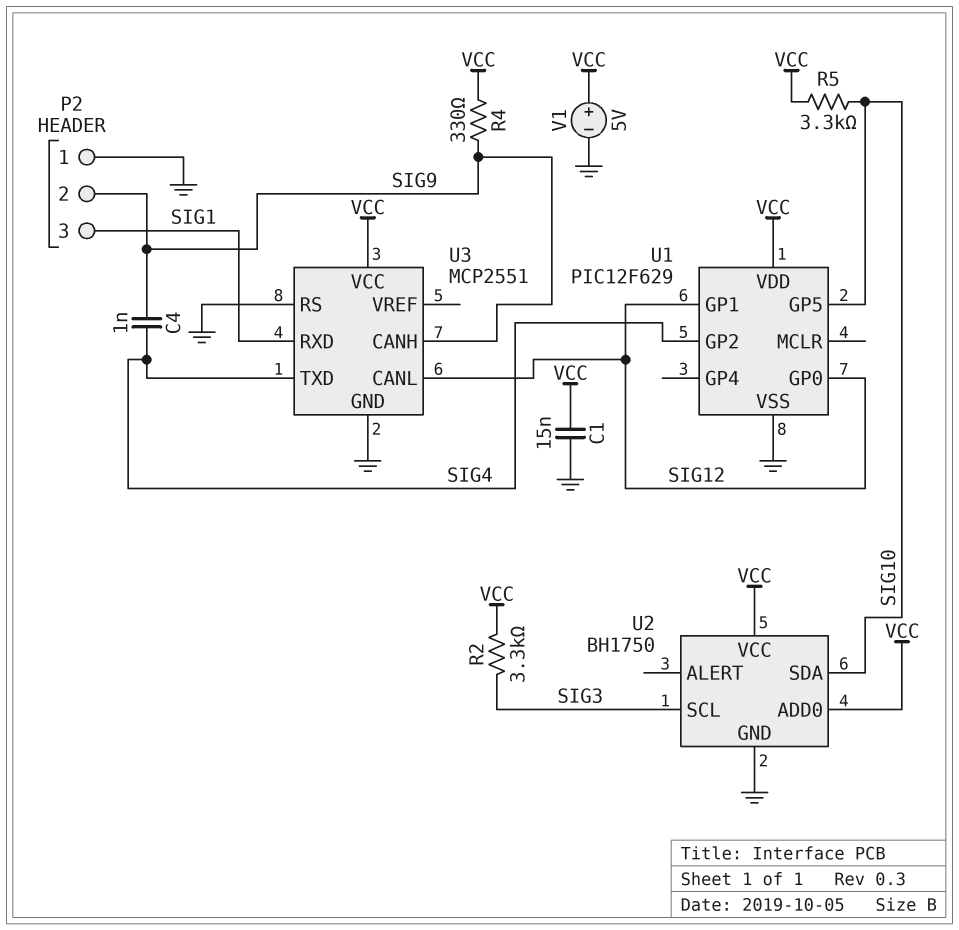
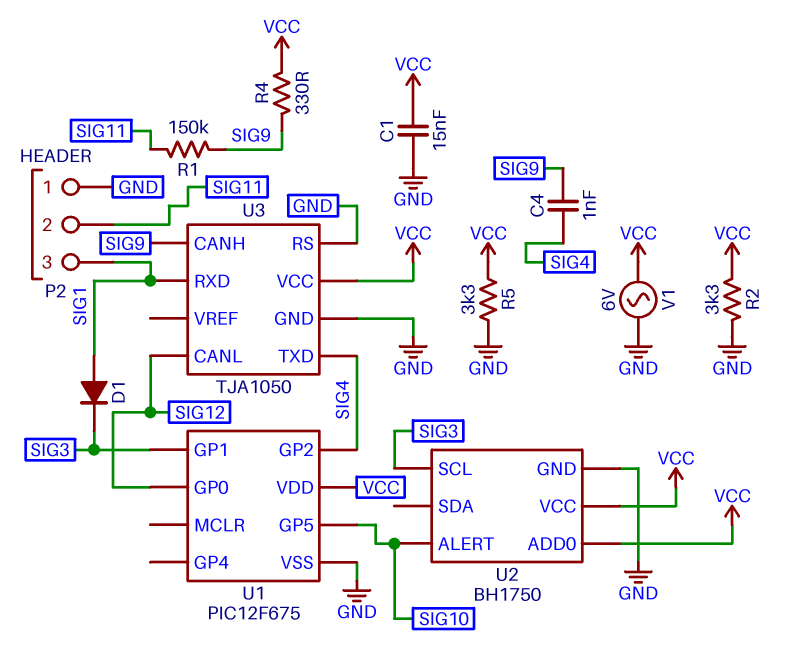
D1: none -> diode (A SIG1, K SIG3)
P2 pin 2: SIG9 -> SIG11
R1: none -> 150k (SIG9, SIG11)
R2: 3.3k (SIG3, VCC) -> 3.3k (GND, VCC)
R5: 3.3k (SIG10, VCC) -> 3.3k (GND, VCC)
U1: PIC12F629 -> PIC12F675
U1 pin GP1: SIG12 -> SIG3
U2 pin ALERT: none -> SIG10
U2 pin SDA: SIG10 -> none
U3: MCP2551 -> TJA1050
V1: 5V (plus VCC, minus GND) -> AC 6V (GND, VCC)

